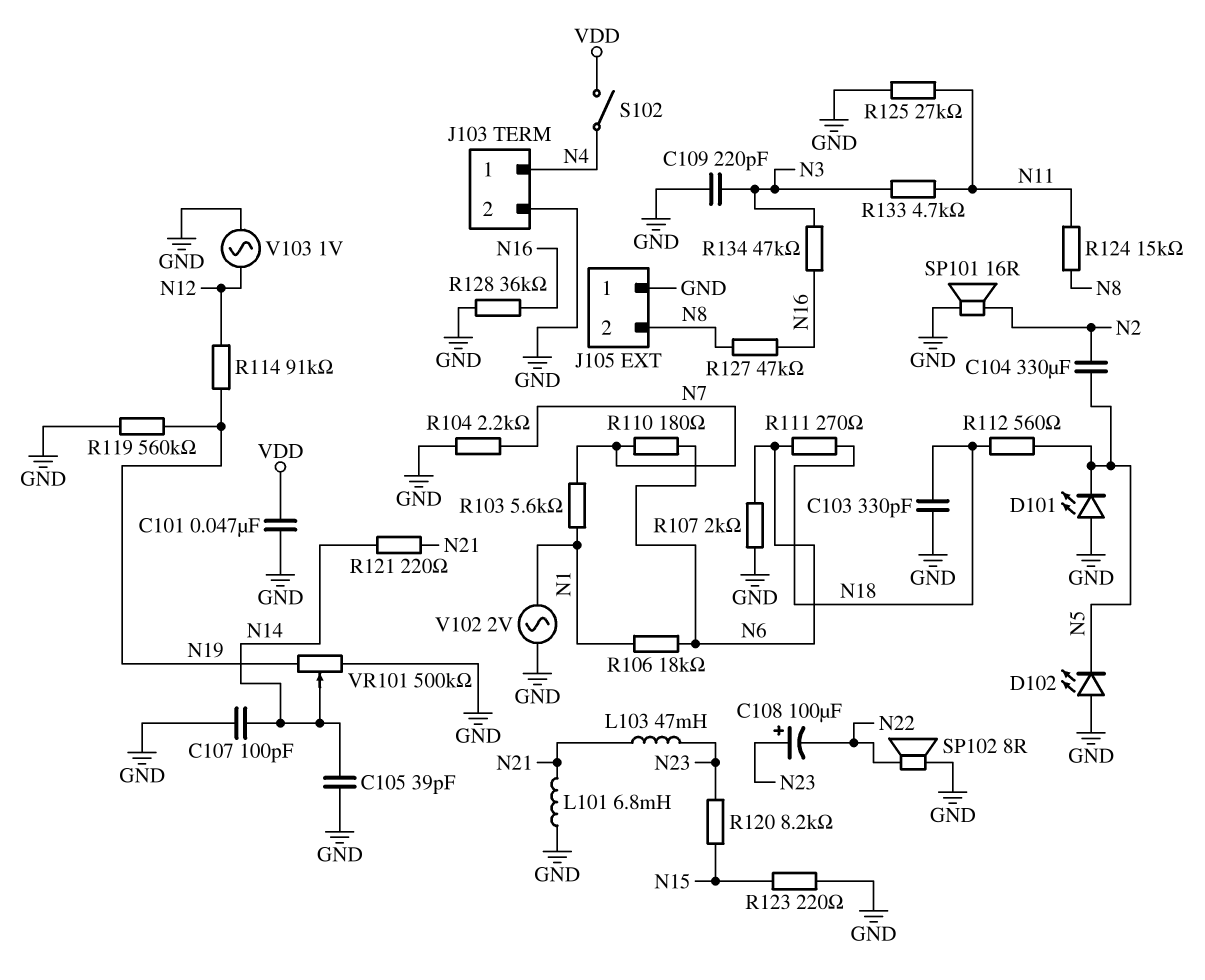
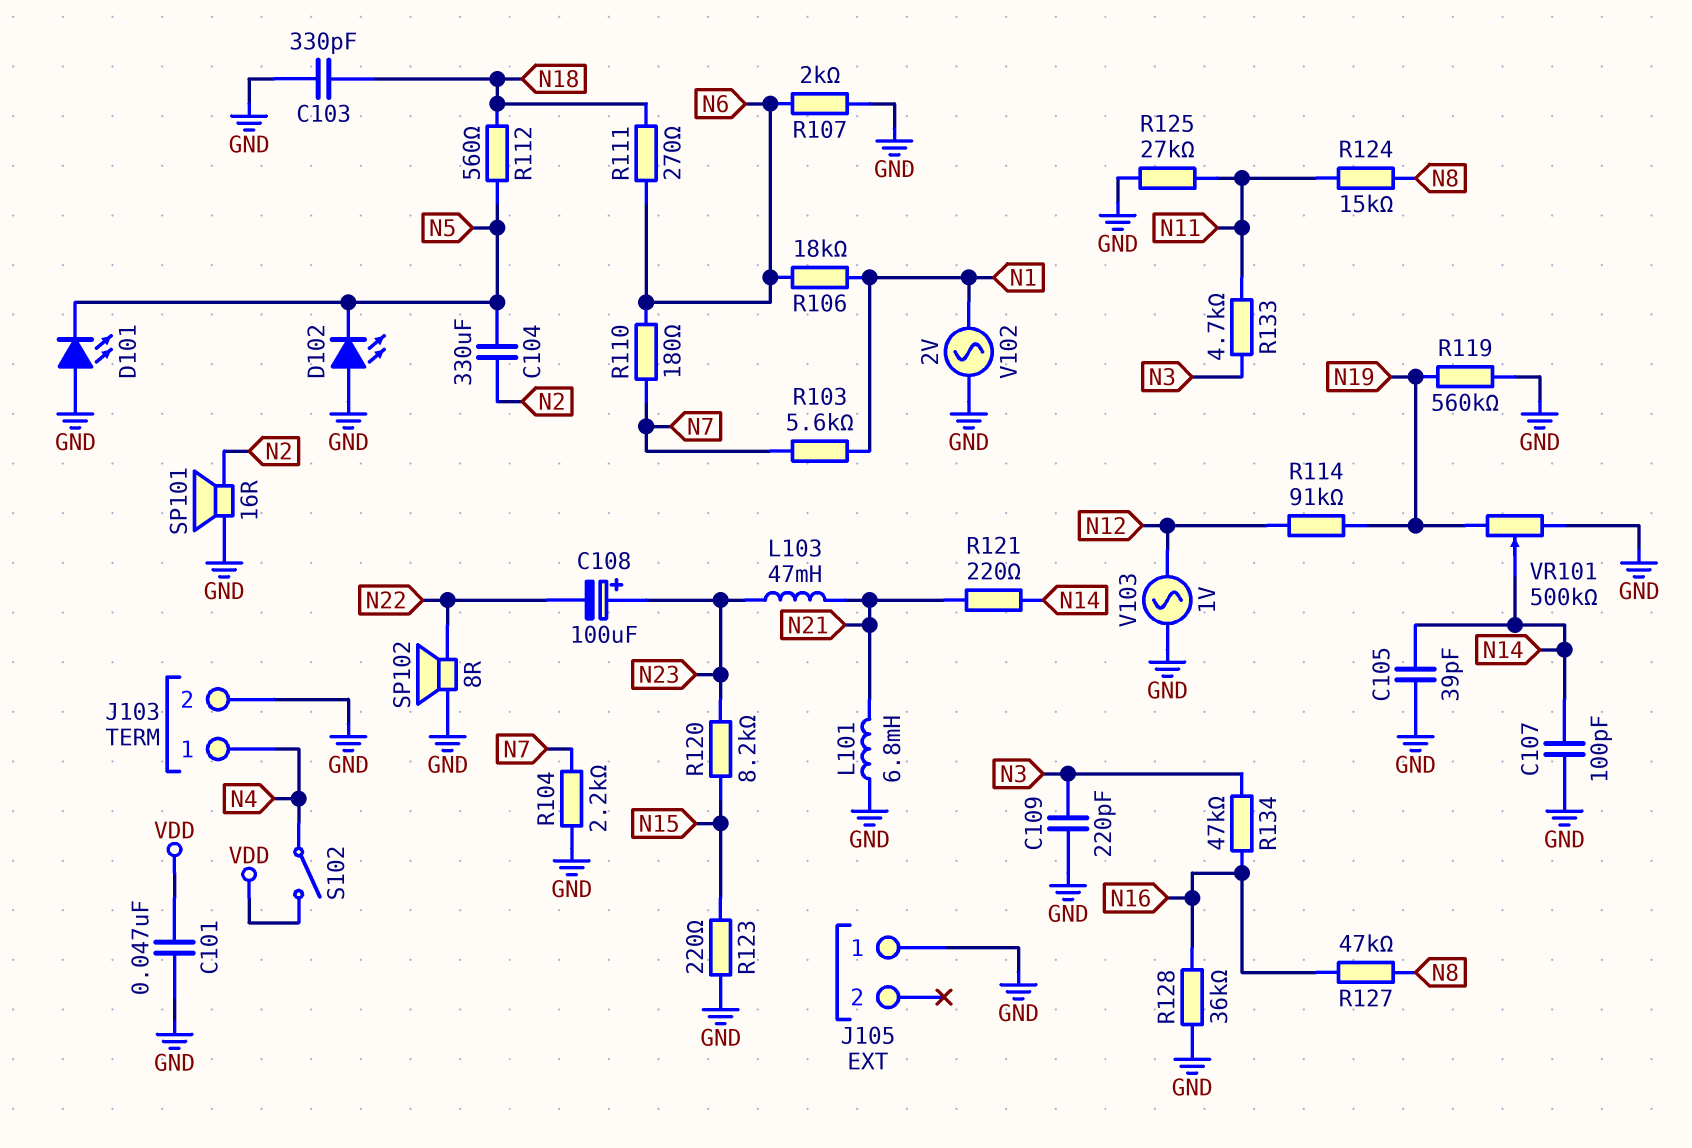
J105 pin 2: N8 -> none

